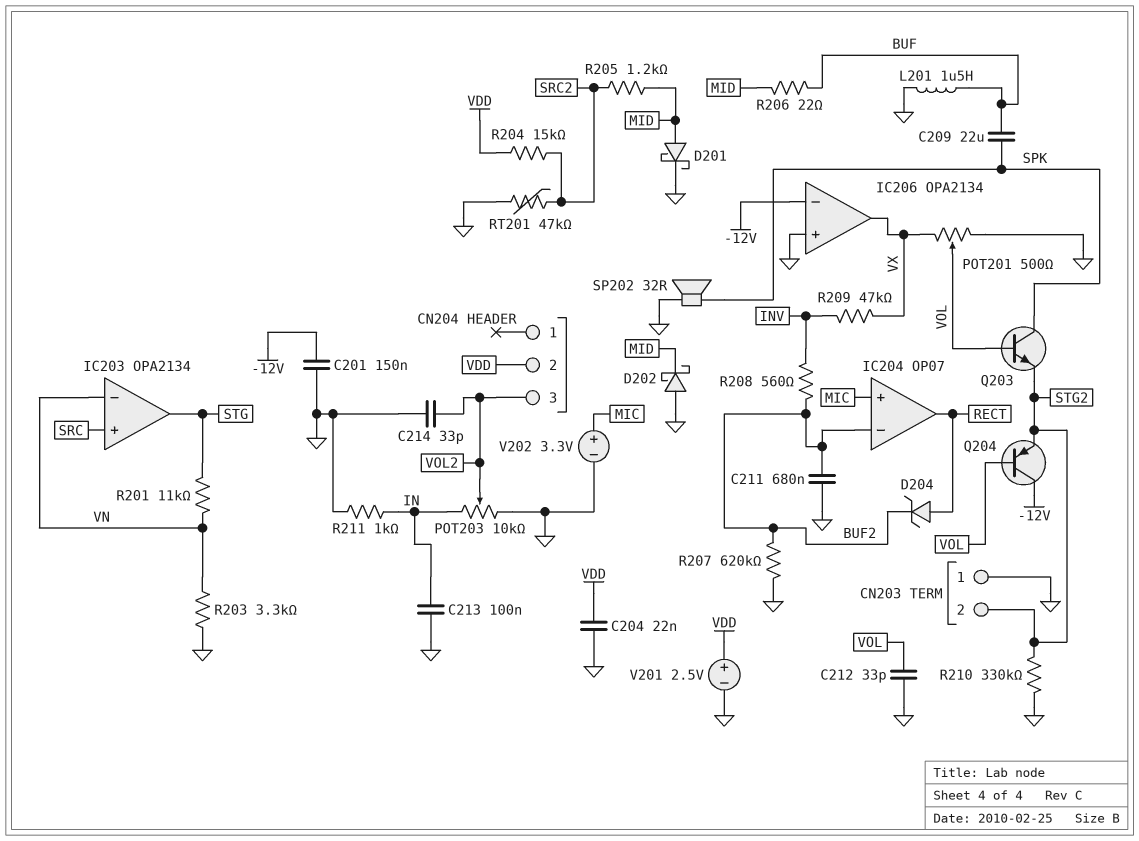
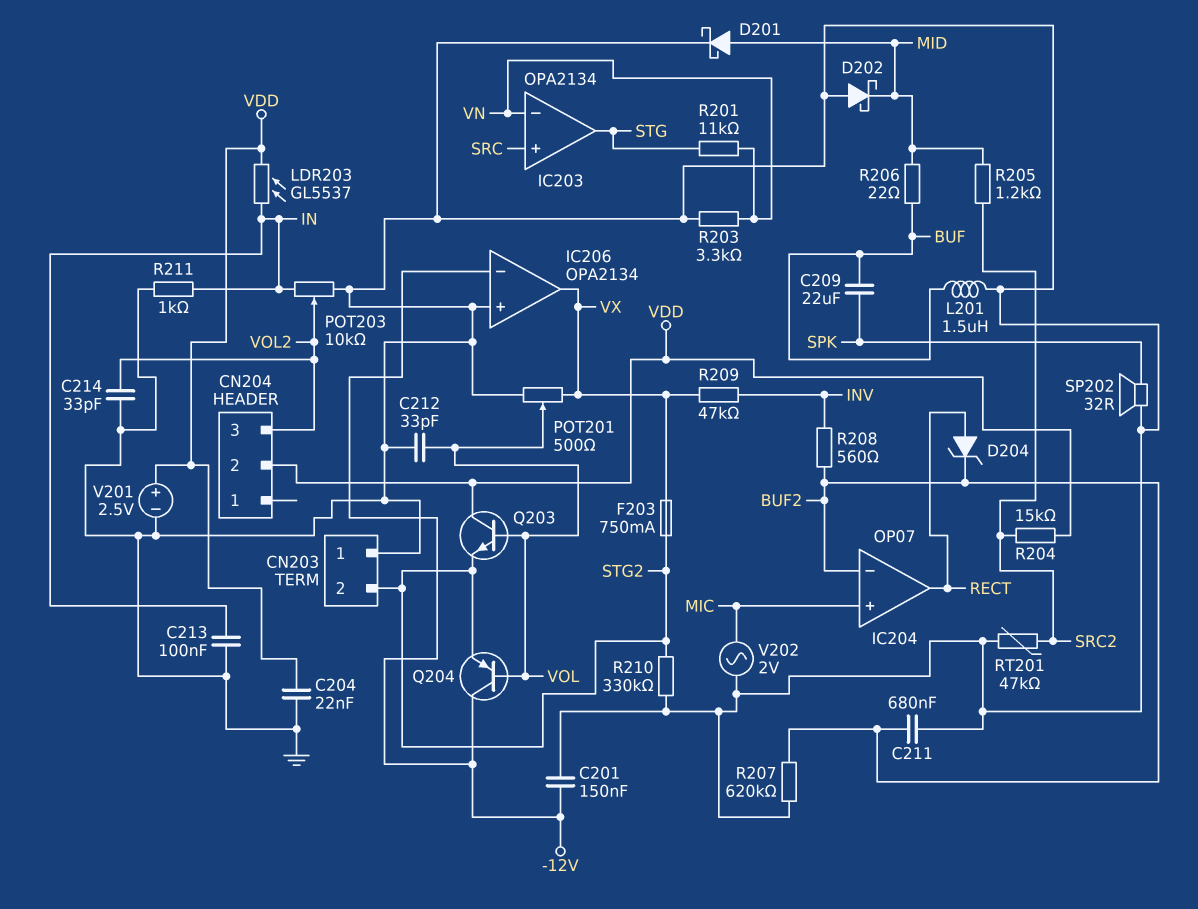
F203: none -> 750mA (STG2, VX)
LDR203: none -> GL5537 (IN, VDD)
Q203: NPN (B VOL, C SPK, E STG2) -> NPN (B VOL, C VDD, E STG2)
V202: 3.3V (plus MIC, minus GND) -> AC 2V (GND, MIC)

